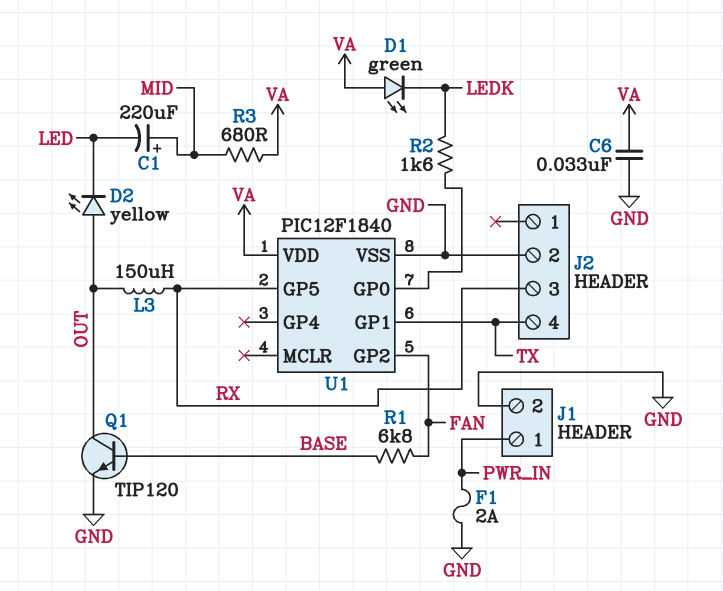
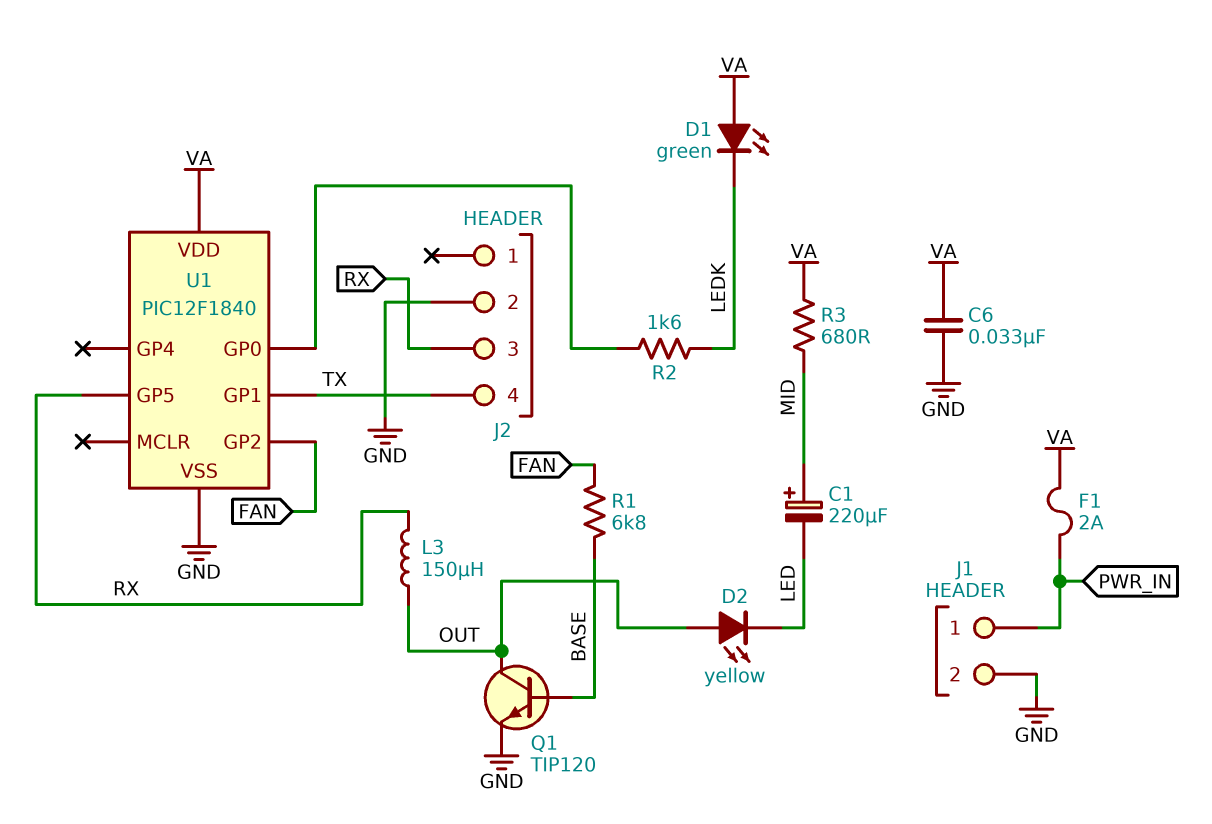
F1: 2A (GND, PWR_IN) -> 2A (PWR_IN, VA)

